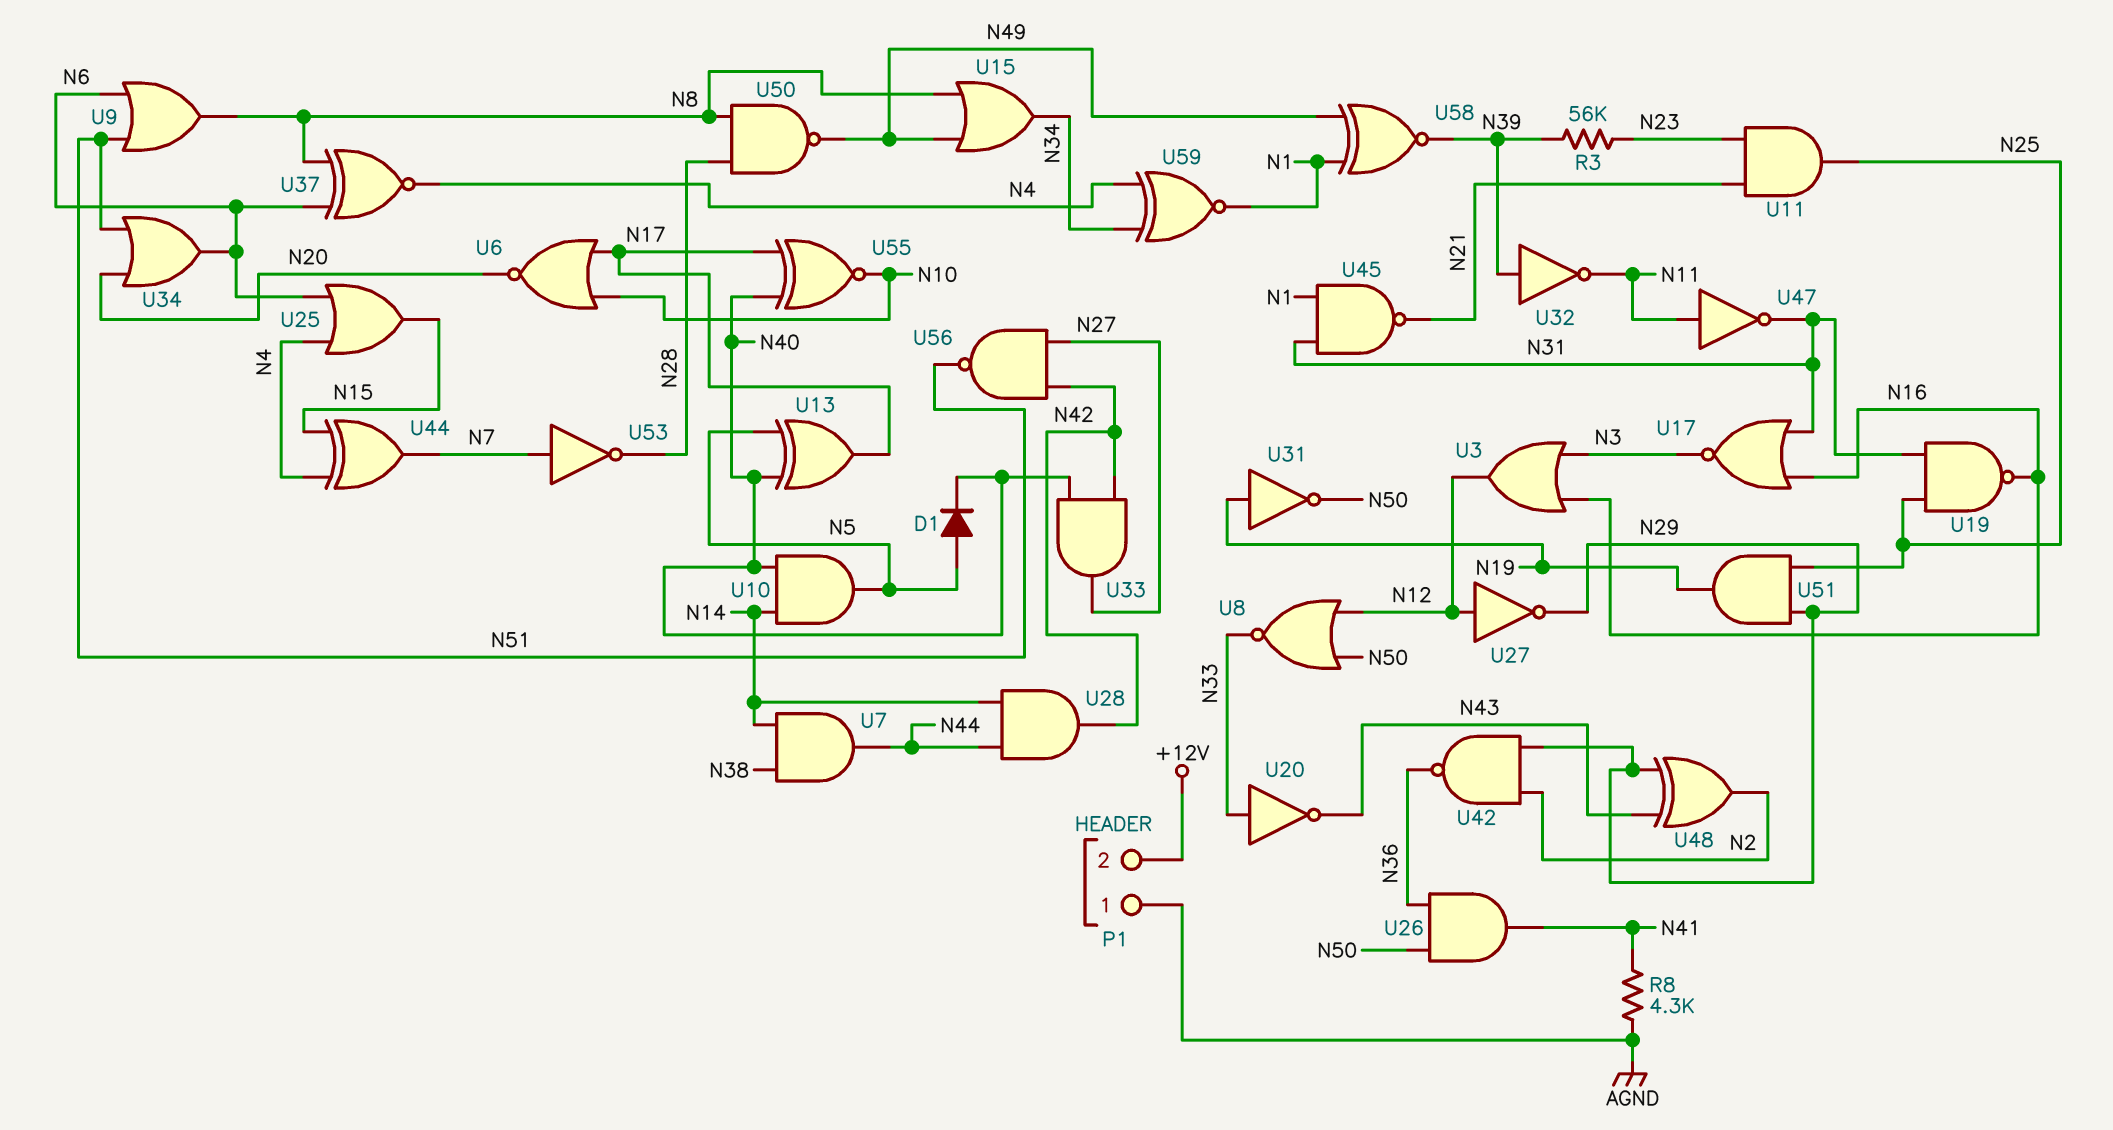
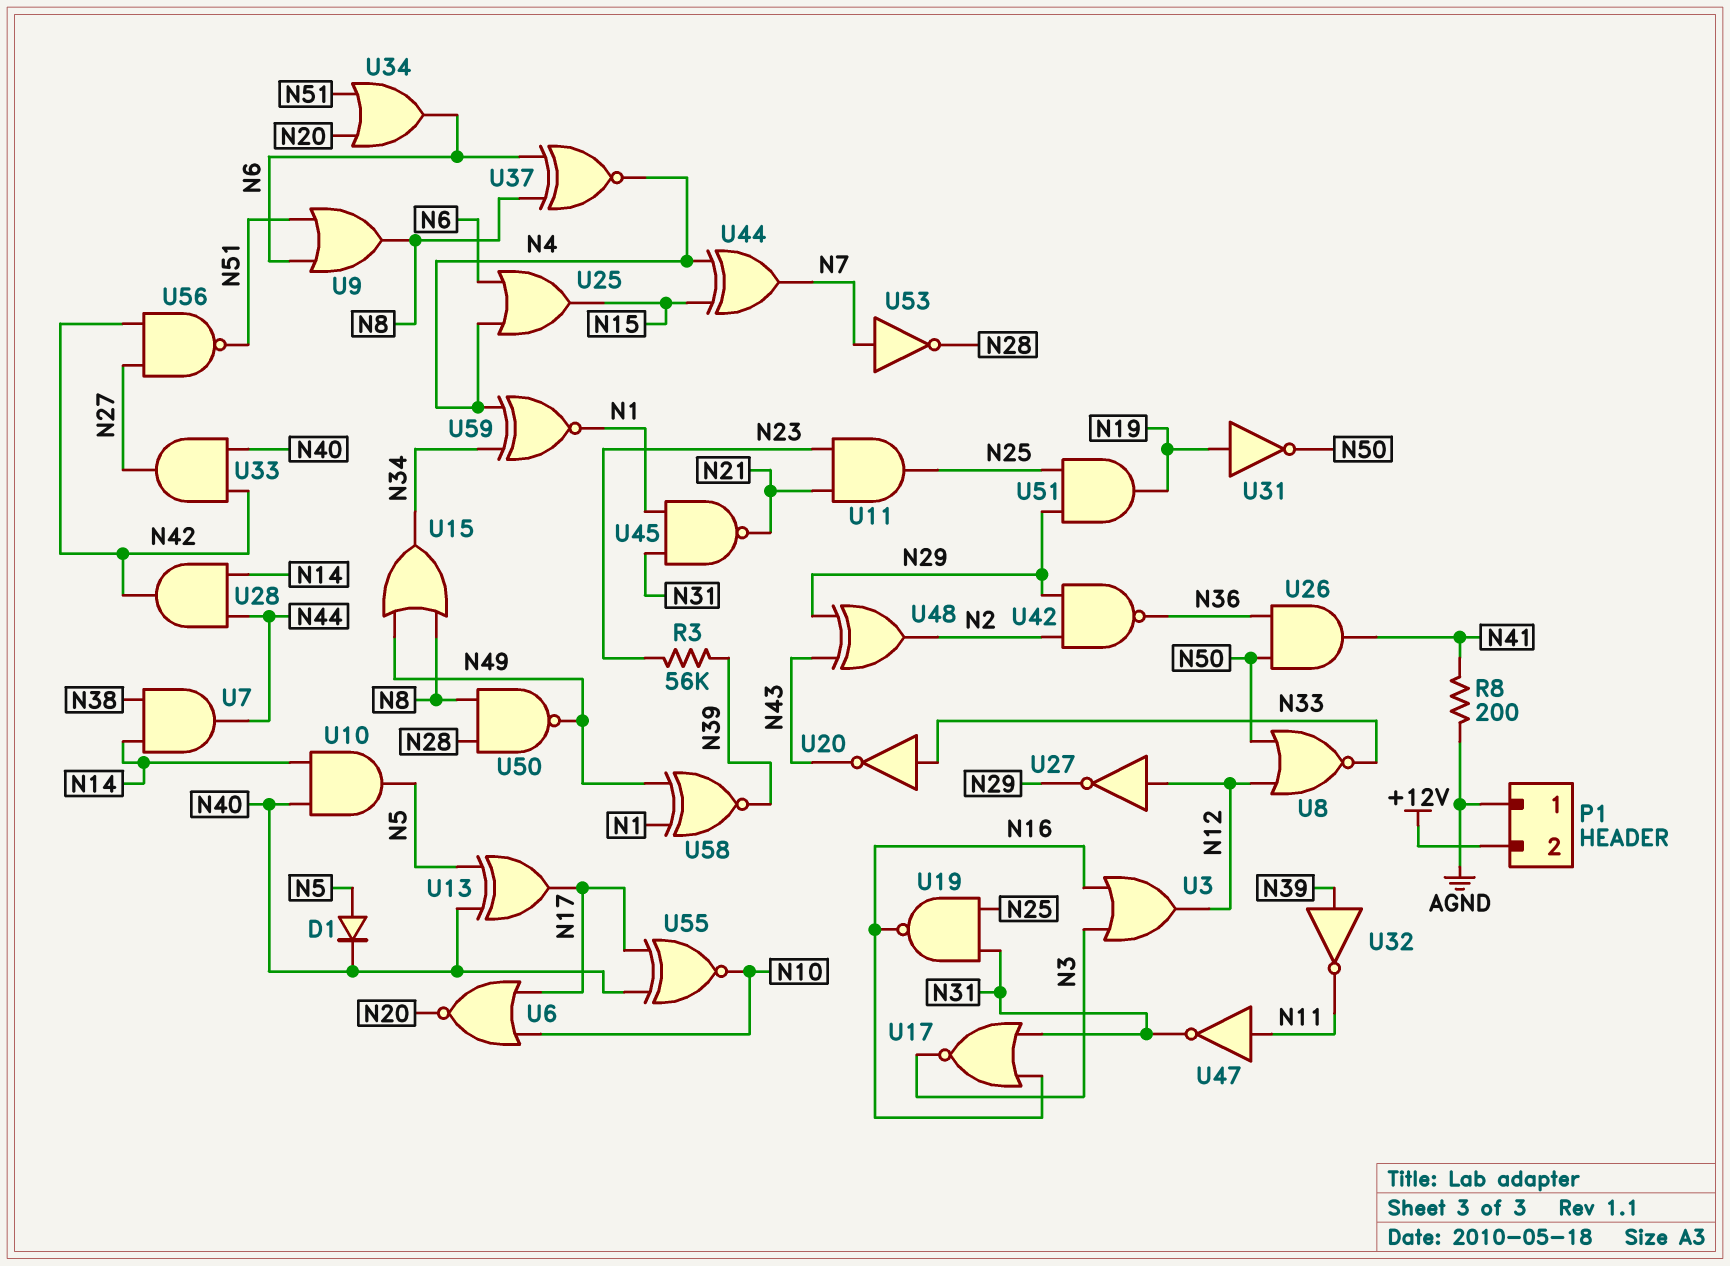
R8: 4.3k (AGND, N41) -> 200 (AGND, N41)

